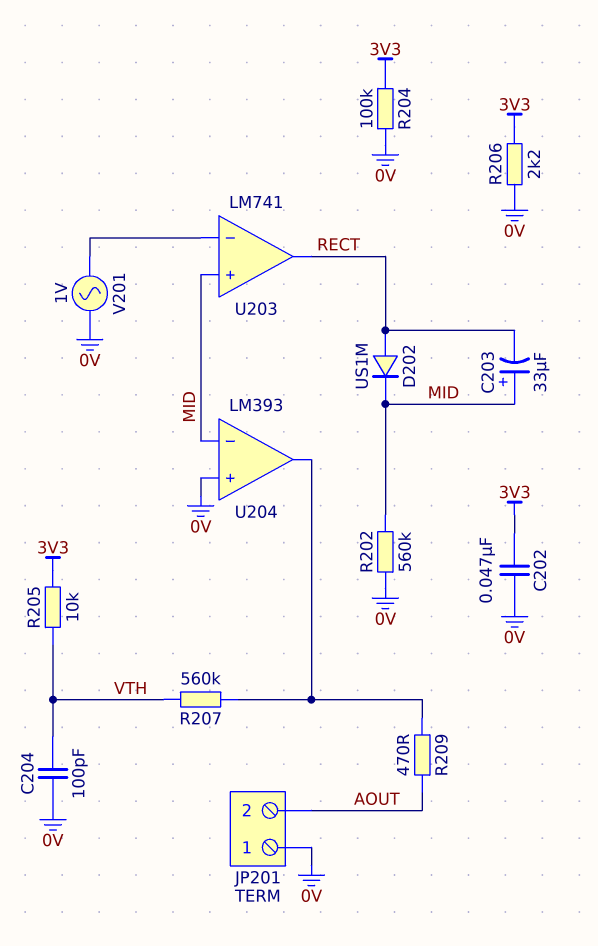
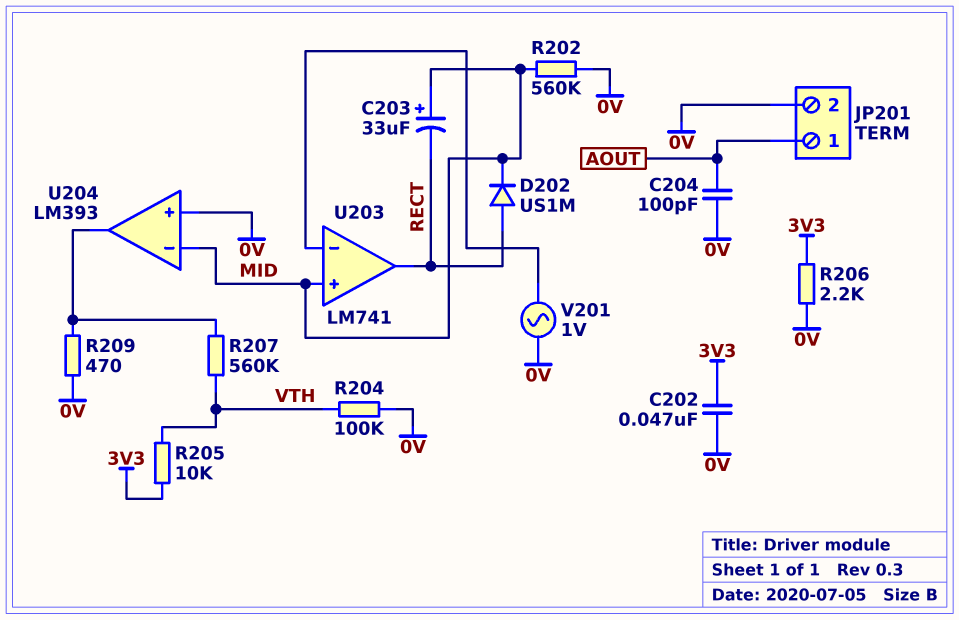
C204: 100pF (0V, VTH) -> 100pF (0V, AOUT)
JP201 pin 1: 0V -> AOUT
JP201 pin 2: AOUT -> 0V
R204: 100k (0V, 3V3) -> 100k (0V, VTH)
R209: 470 (AOUT, U204/out) -> 470 (0V, U204/out)

